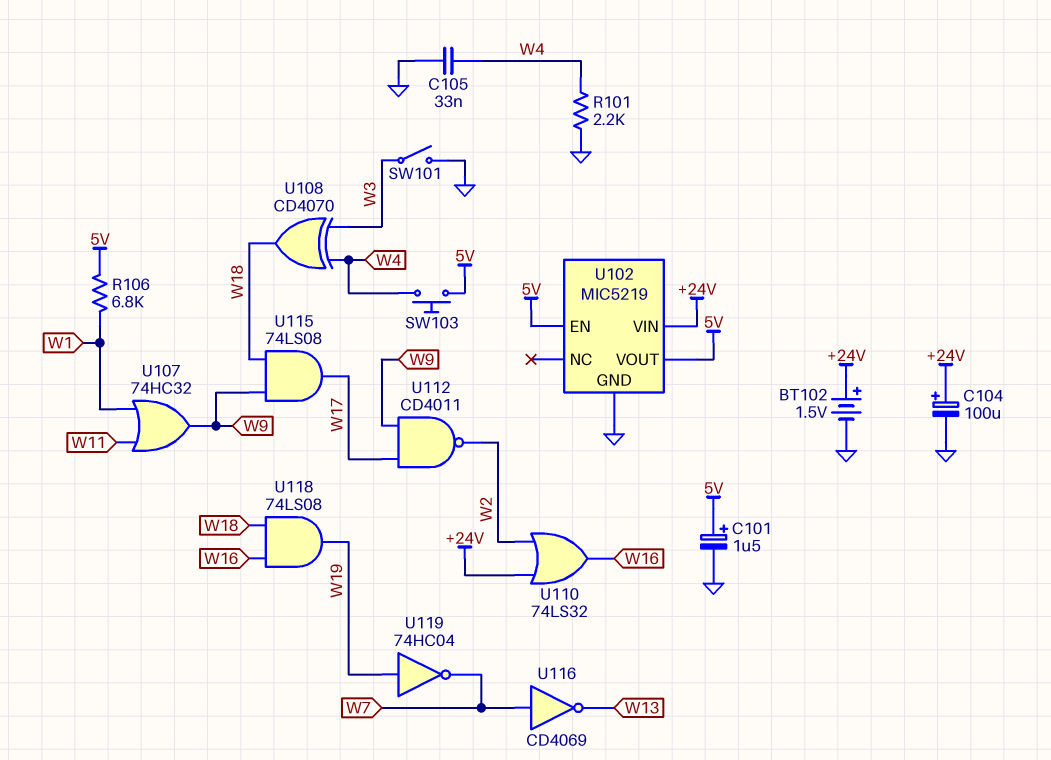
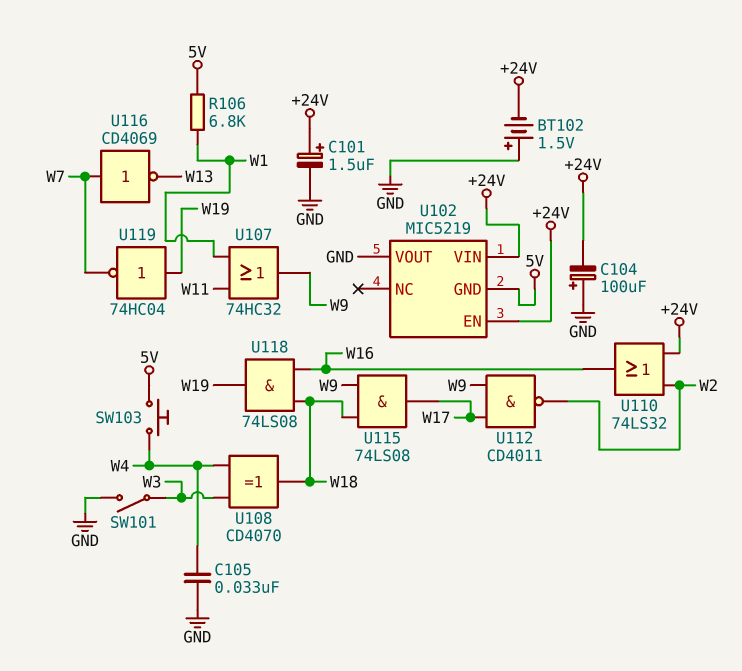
BT102: 1.5V (plus +24V, minus GND) -> 1.5V (plus GND, minus +24V)
C101: 1.5uF (plus 5V, minus GND) -> 1.5uF (plus +24V, minus GND)
C104: 100uF (plus +24V, minus GND) -> 100uF (plus GND, minus +24V)
R101: 2.2k (GND, W4) -> none
U102 pin EN: 5V -> +24V
U102 pin GND: GND -> 5V
U102 pin VOUT: 5V -> GND

